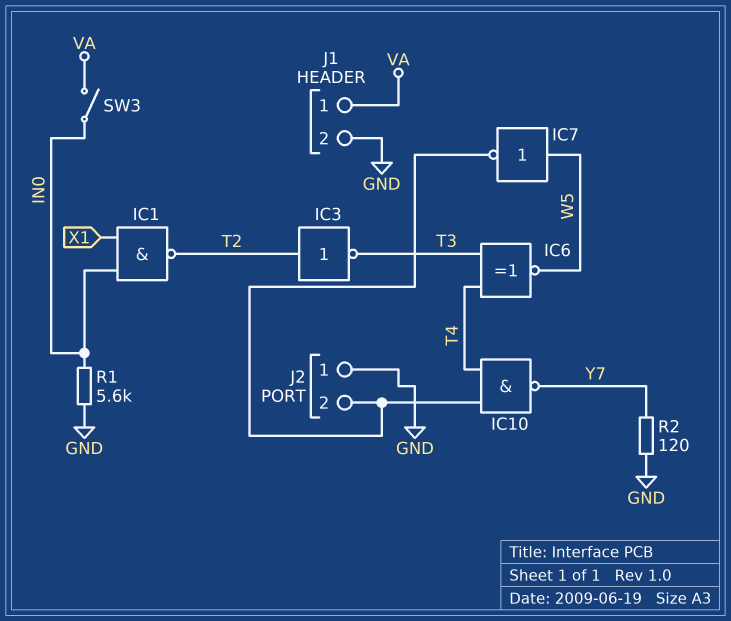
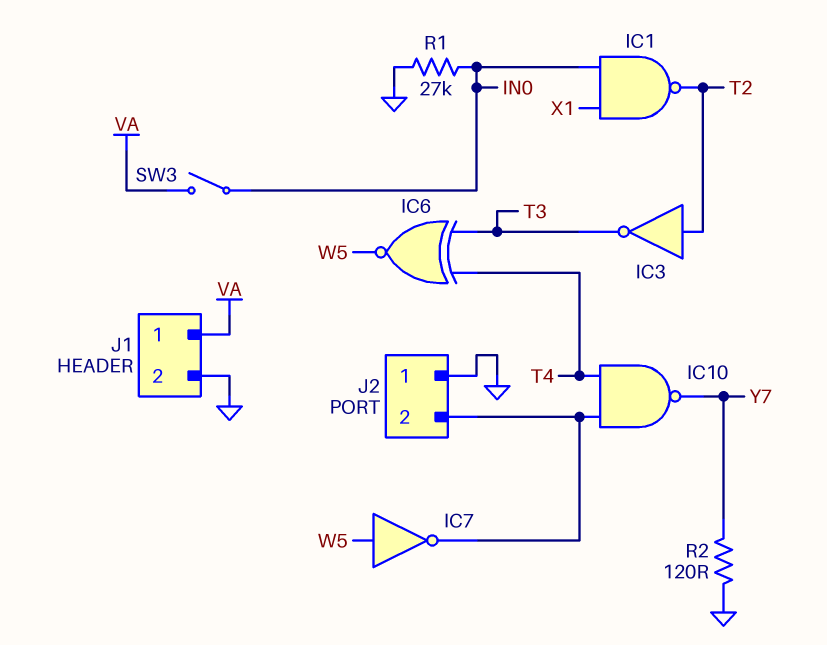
R1: 5.6k (GND, IN0) -> 27k (GND, IN0)

